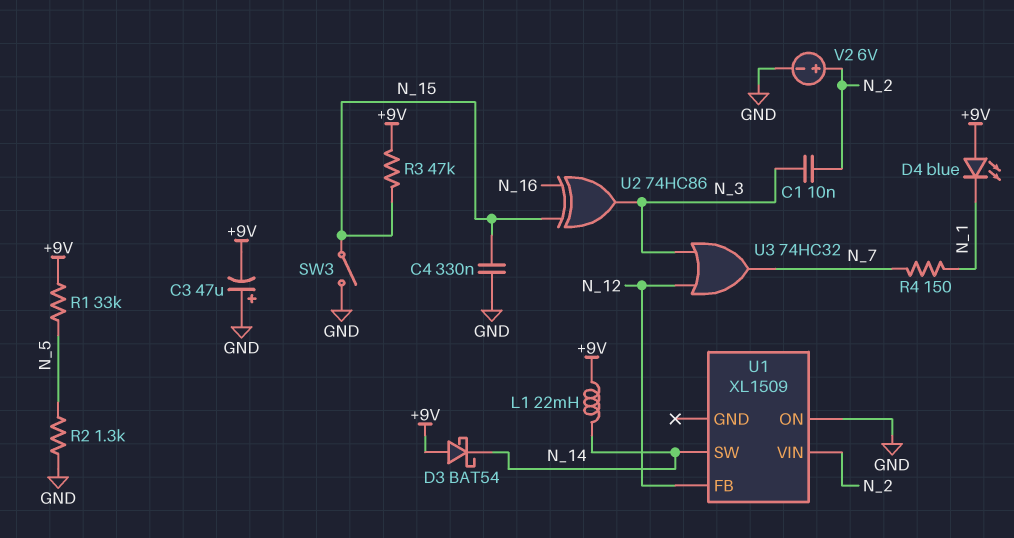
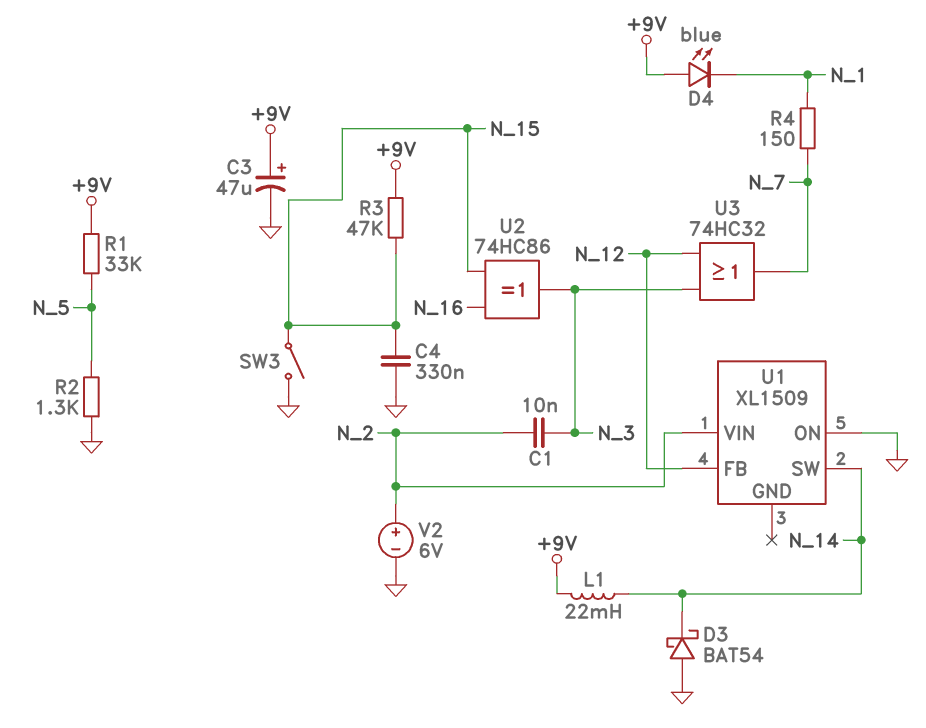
C3: 47uF (plus GND, minus +9V) -> 47uF (plus +9V, minus GND)
D3: schottky BAT54 (A +9V, K N_14) -> schottky BAT54 (A GND, K N_14)

